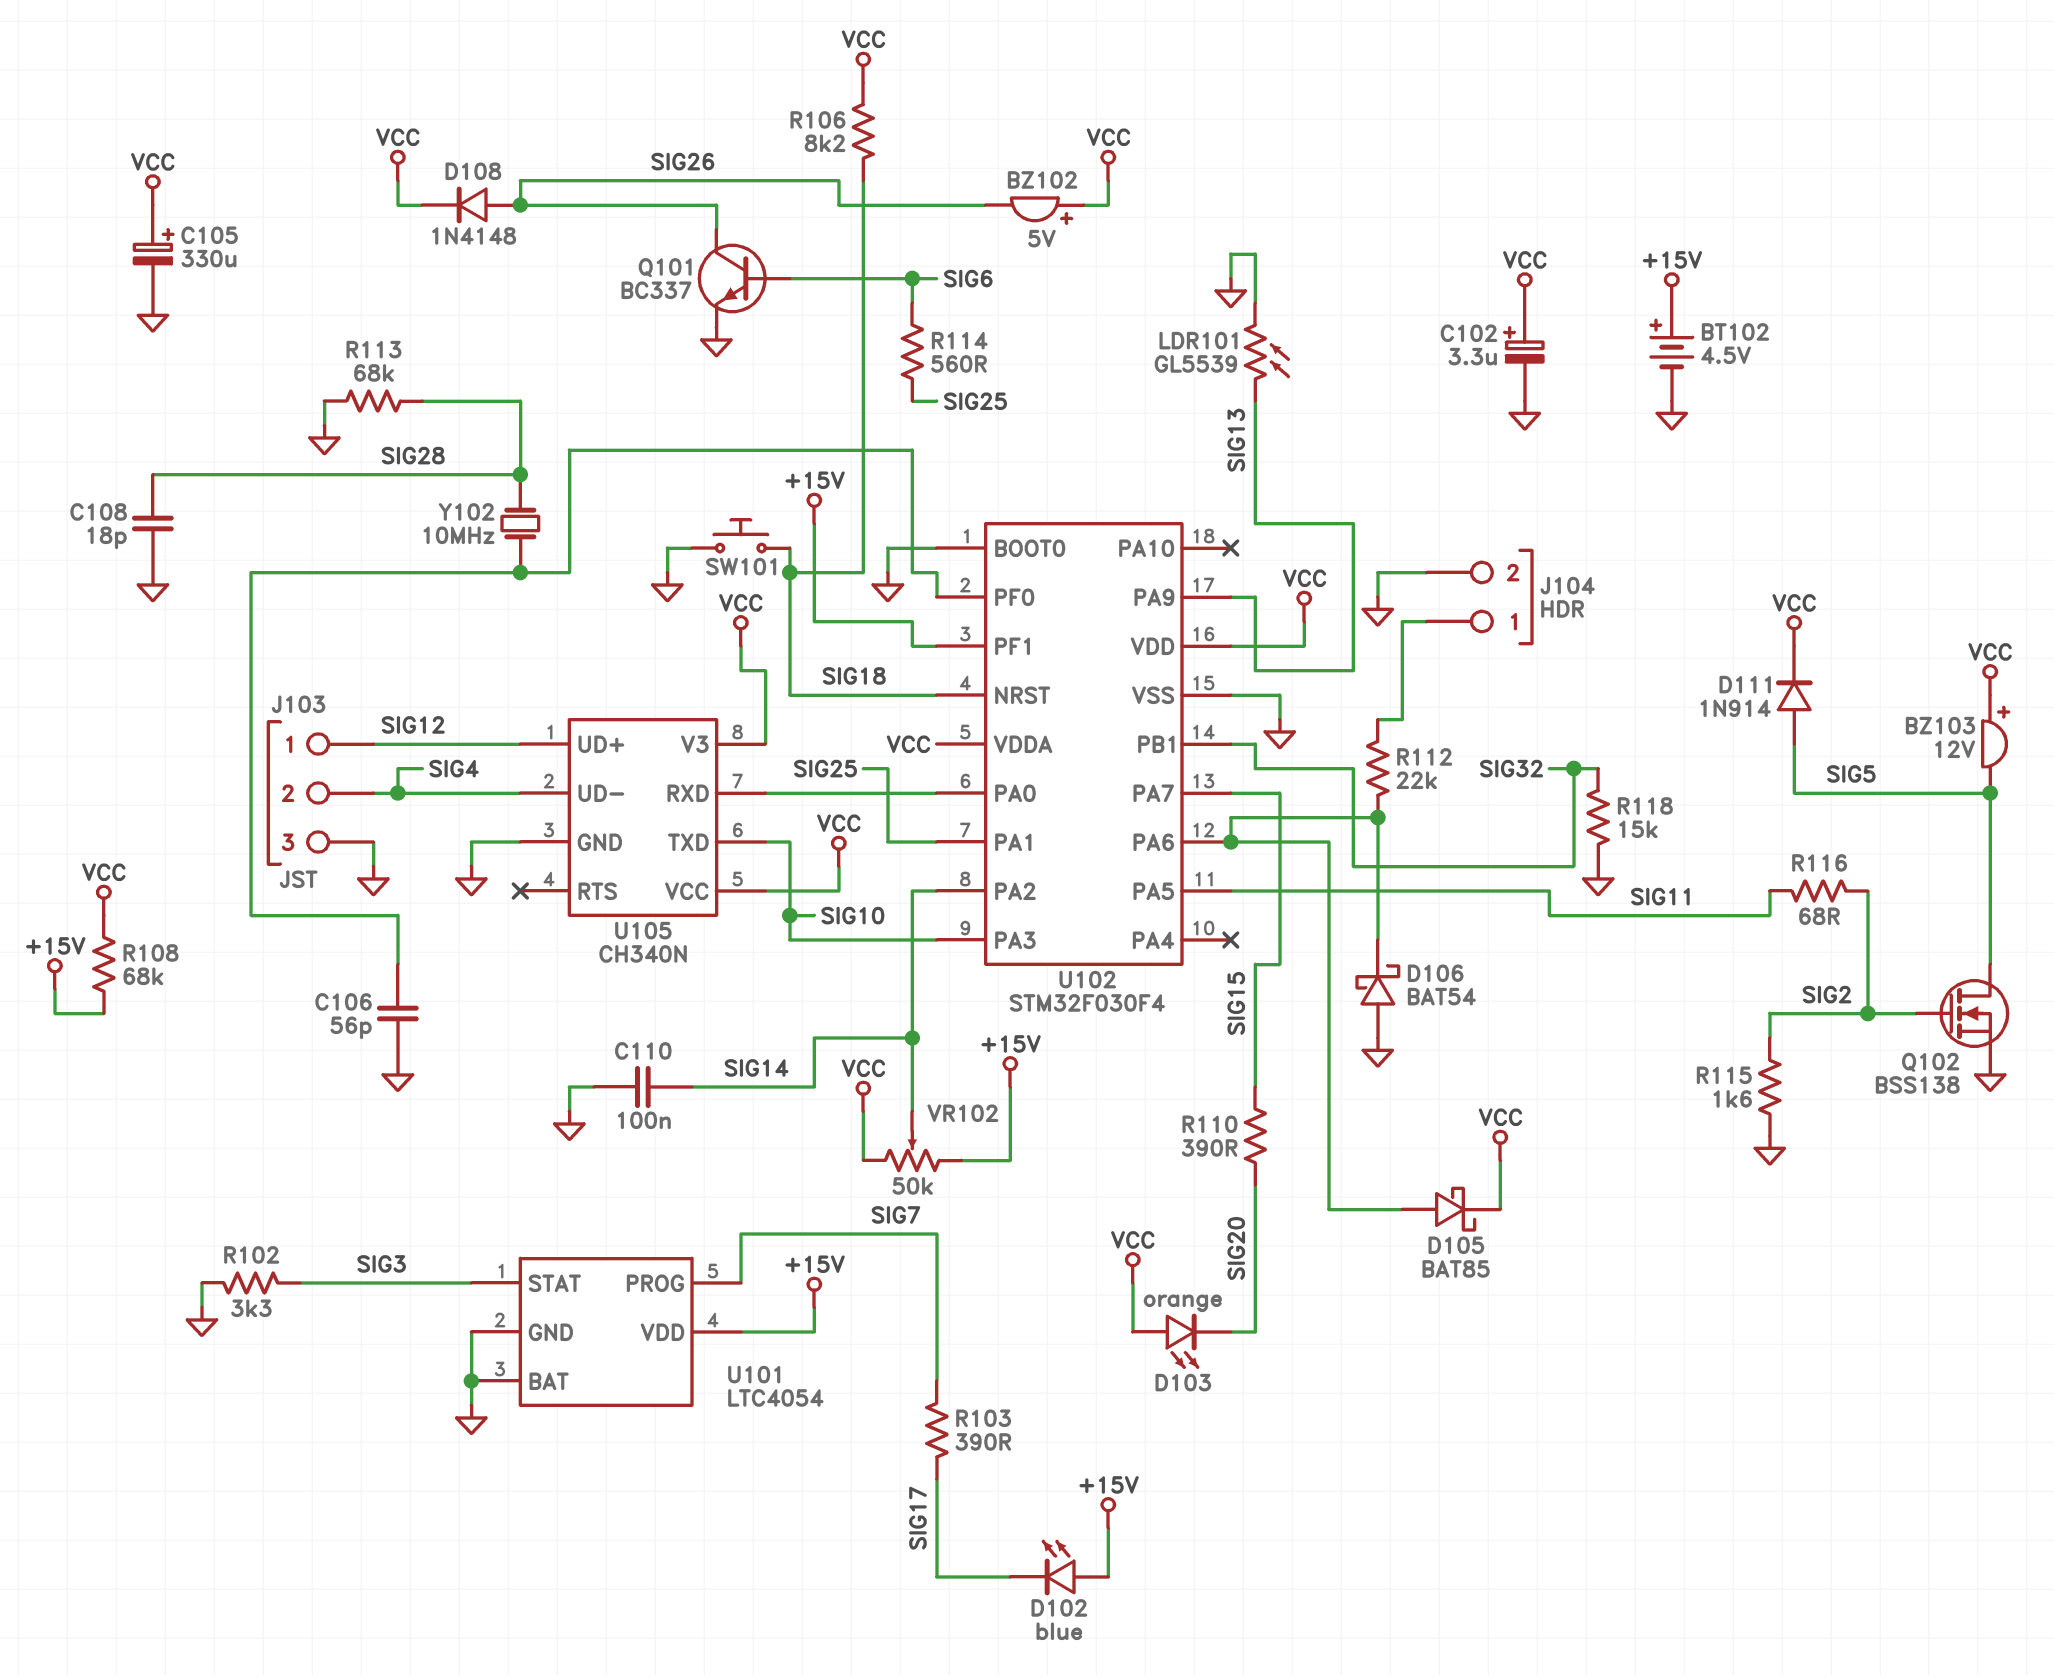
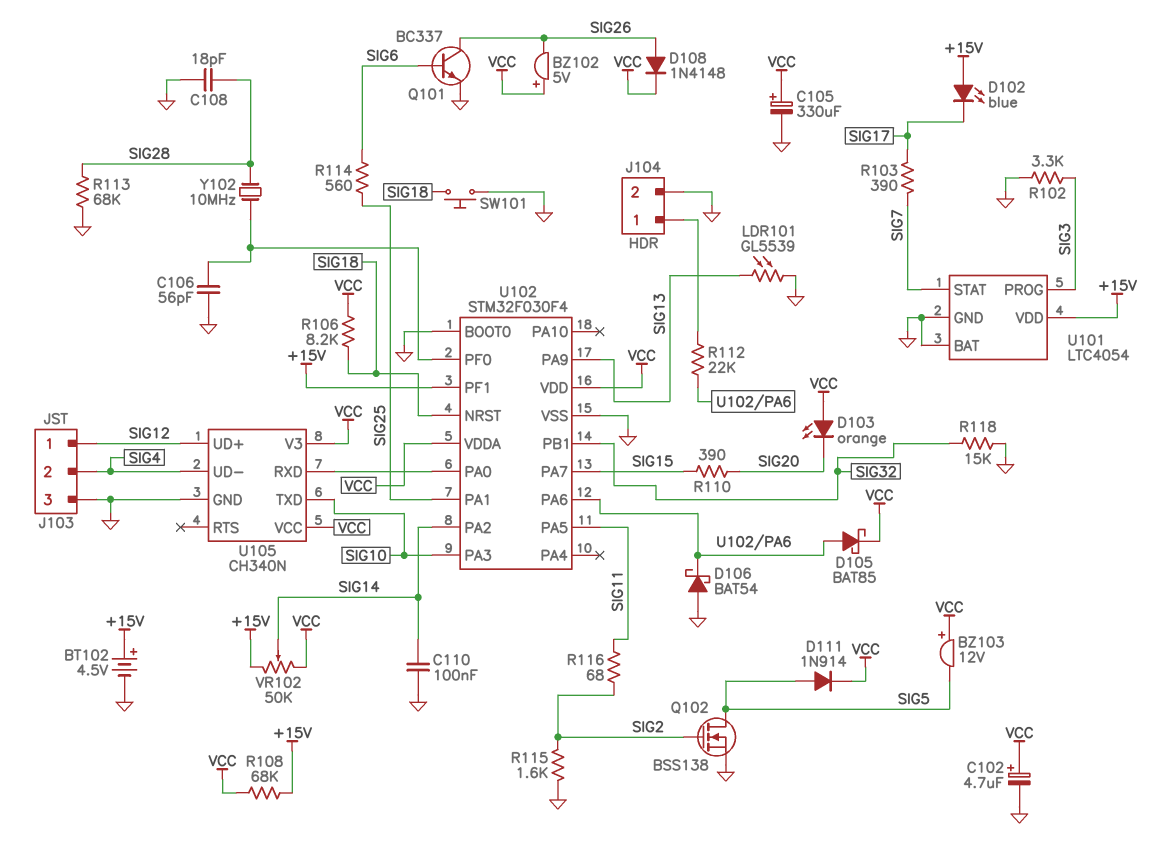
C102: 3.3uF (plus VCC, minus GND) -> 4.7uF (plus VCC, minus GND)
U101 pin PROG: SIG7 -> SIG3
U101 pin STAT: SIG3 -> SIG7

